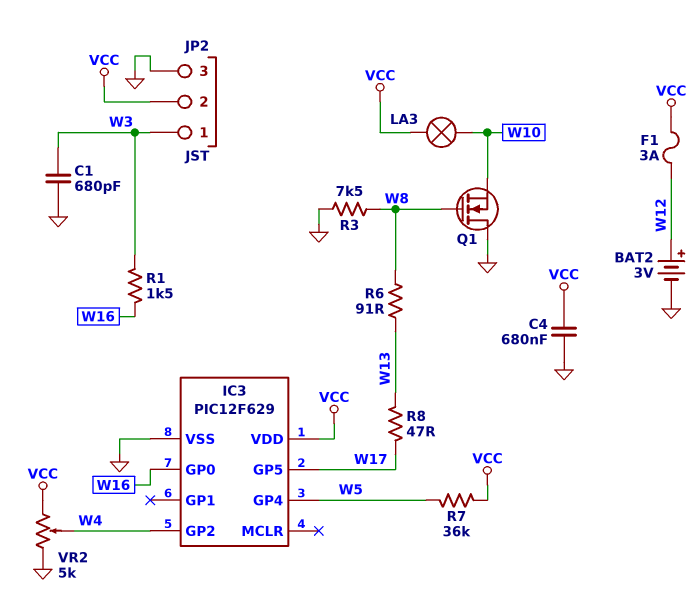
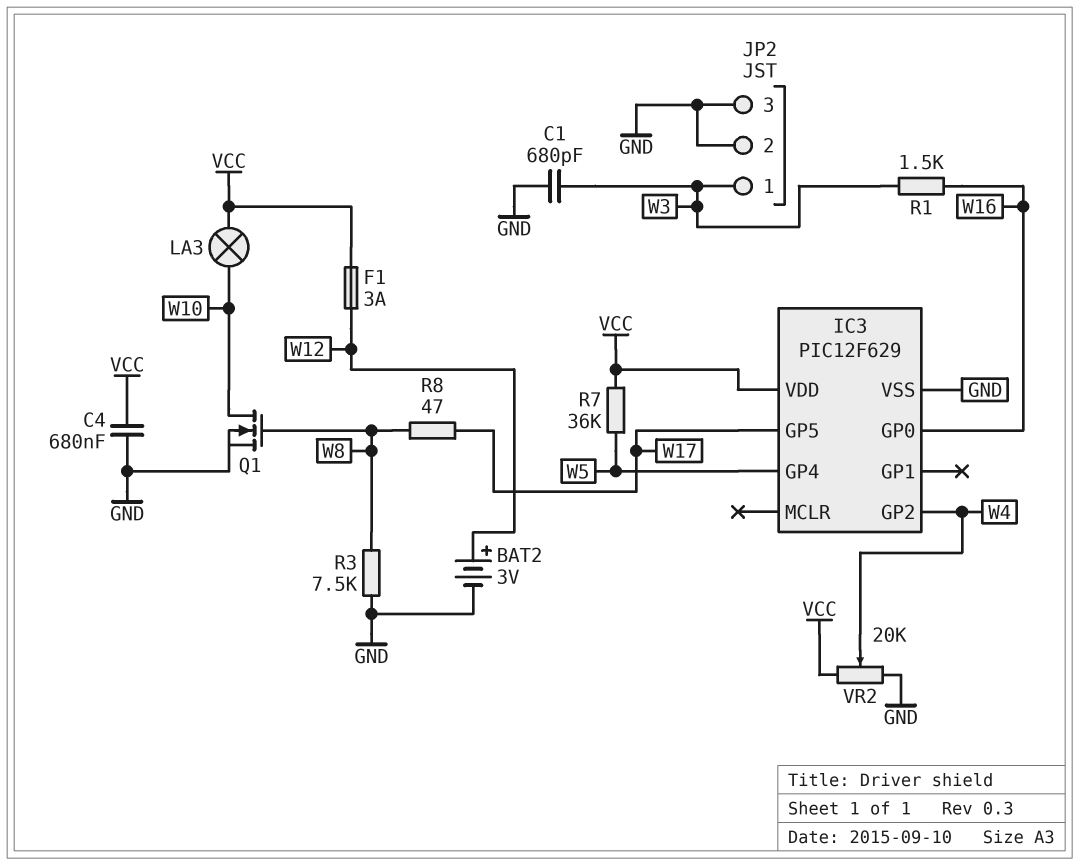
JP2 pin 2: VCC -> GND
Q1: NMOS (G W8, D GND, S W10) -> NMOS (G W8, D W10, S GND)
R6: 91 (W8, W13) -> none
R8: 47 (W13, W17) -> 47 (W8, W17)
VR2: 5k (GND, VCC, wiper W4) -> 20k (GND, VCC, wiper W4)

